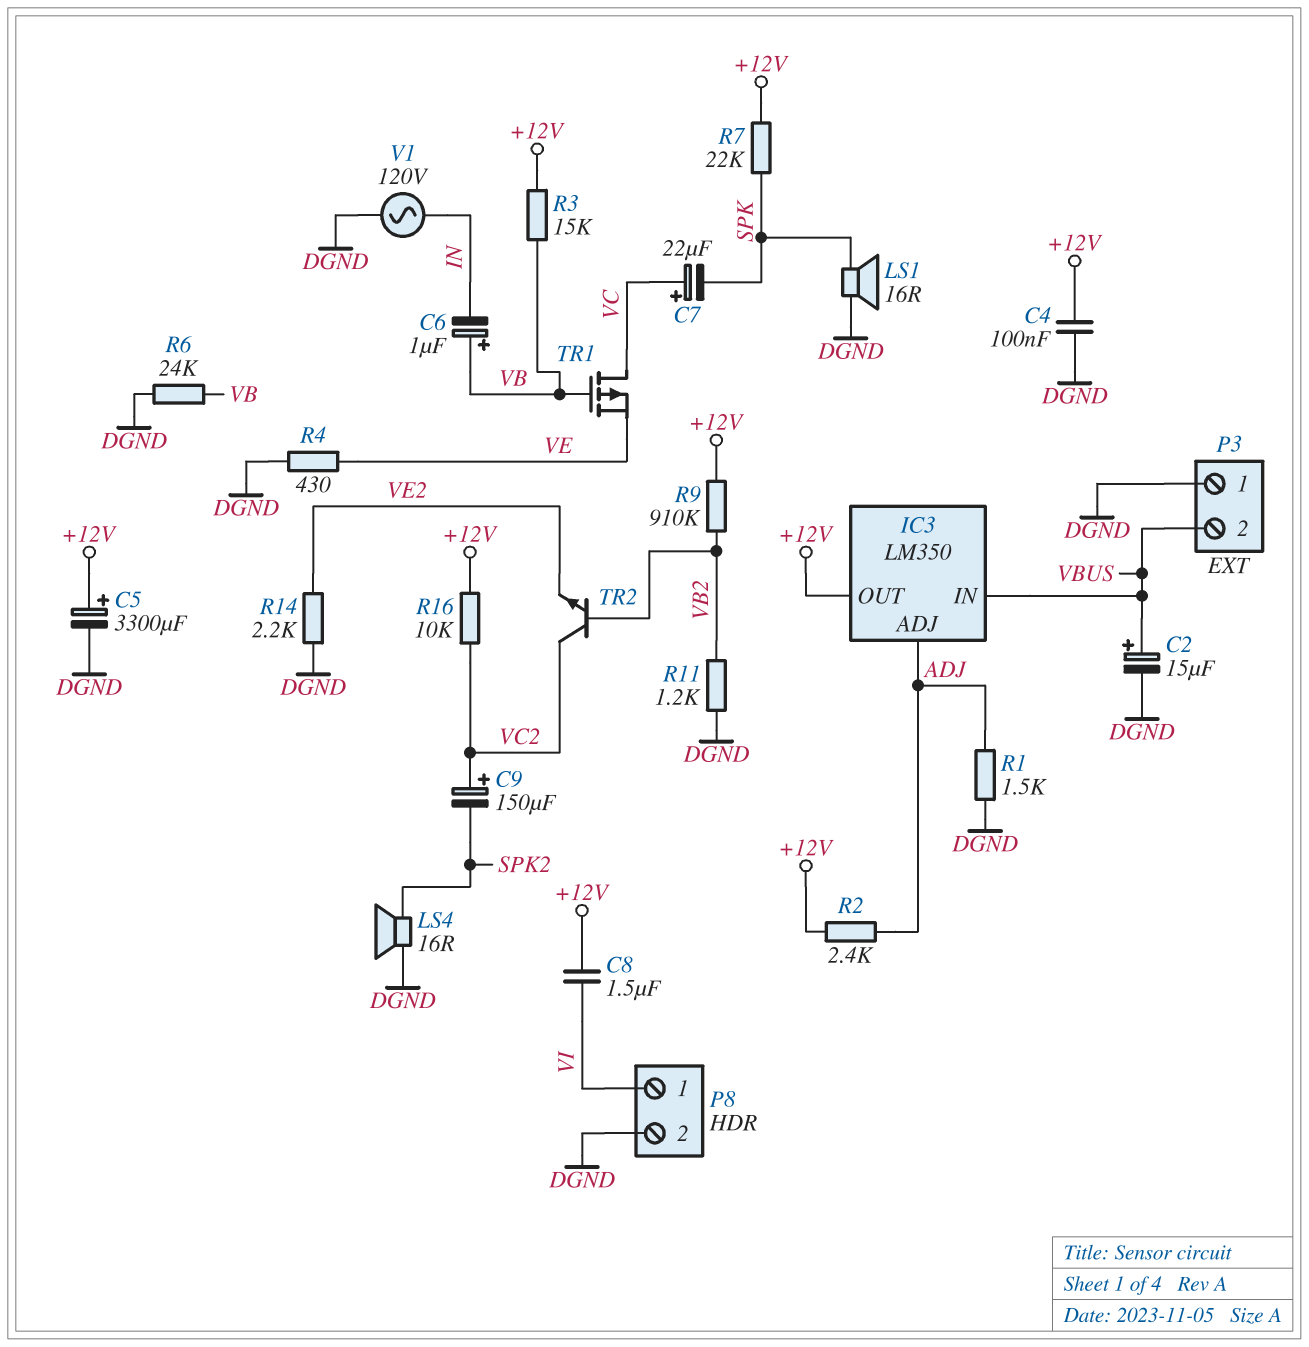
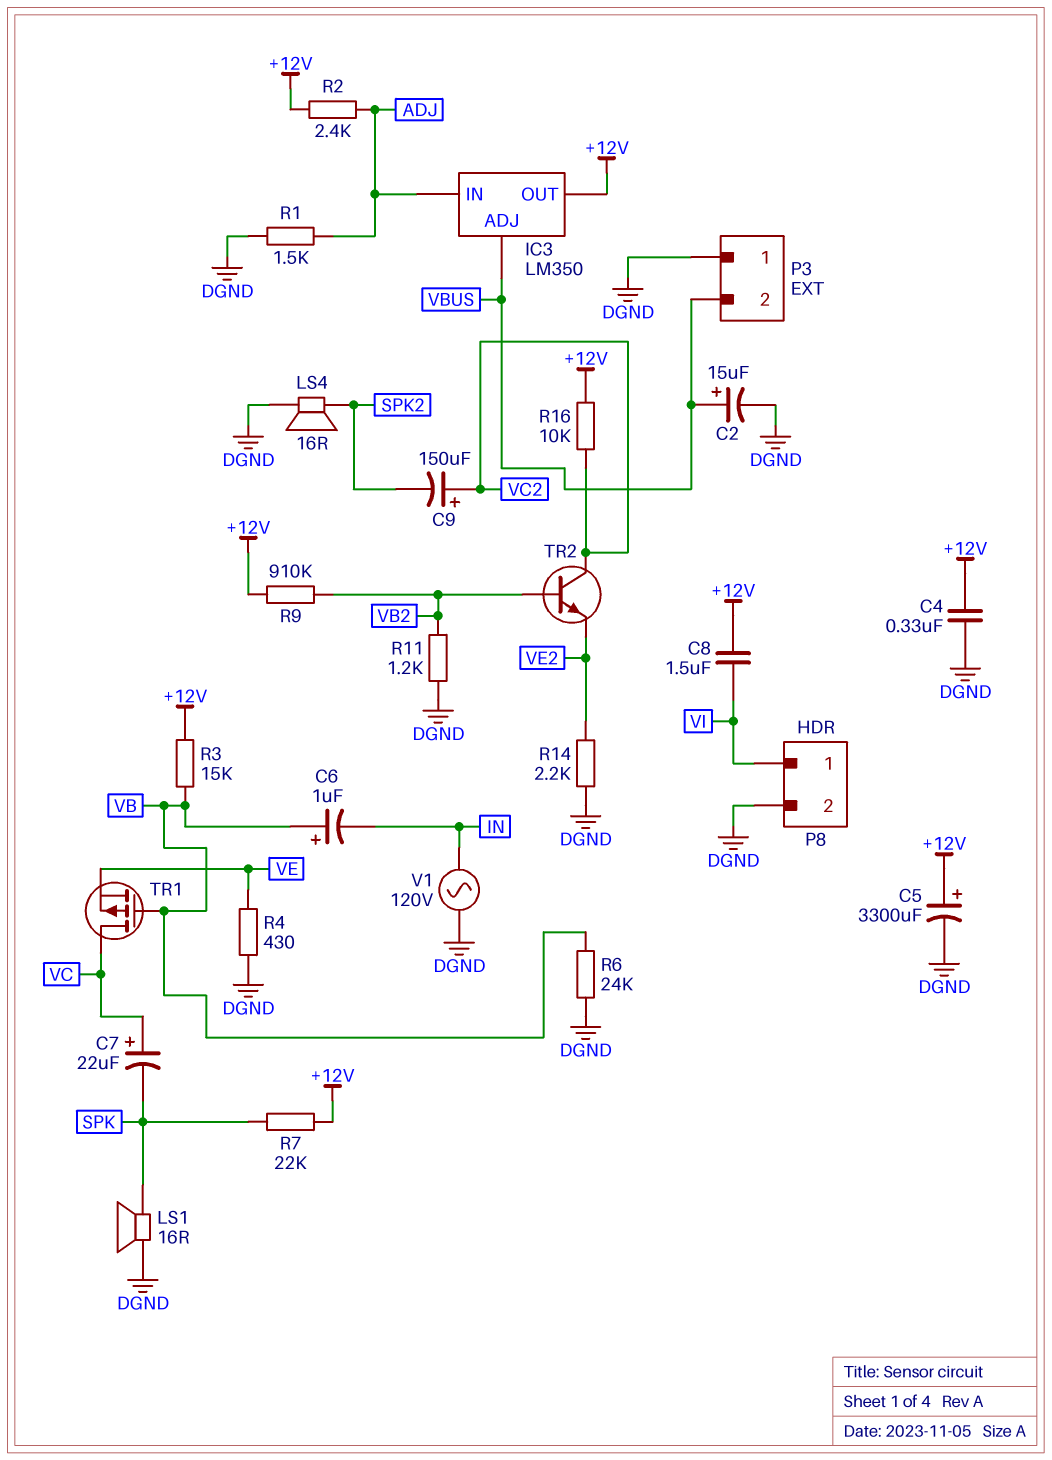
C4: 100nF (+12V, DGND) -> 330nF (+12V, DGND)
IC3 pin ADJ: ADJ -> VBUS
IC3 pin IN: VBUS -> ADJ

